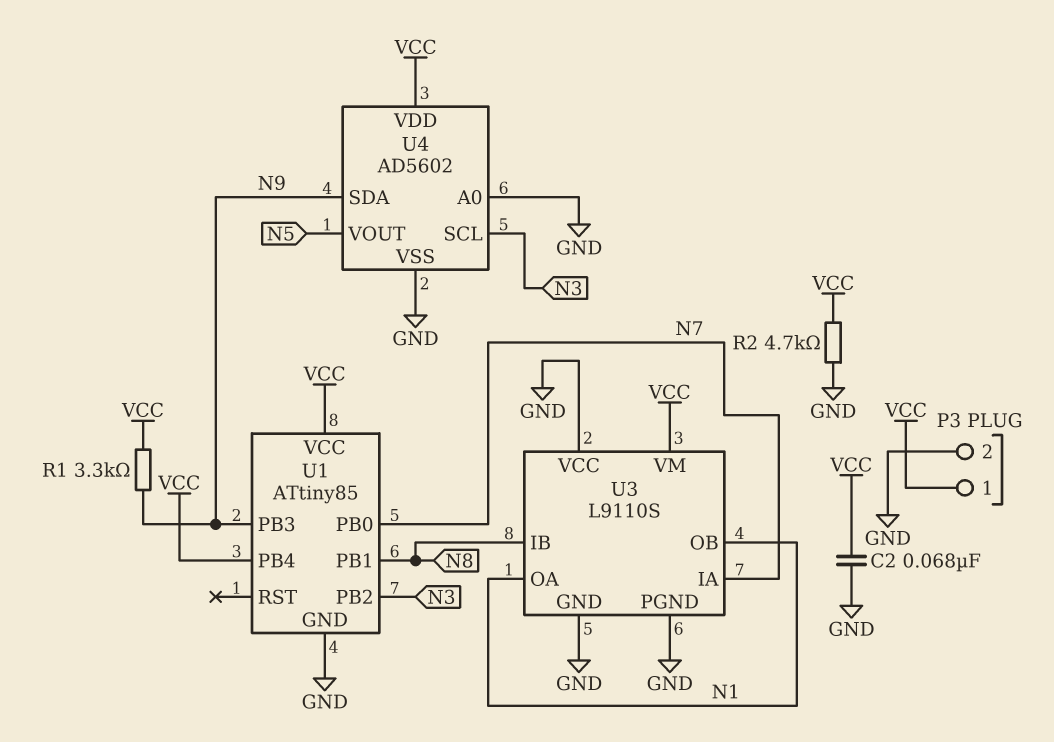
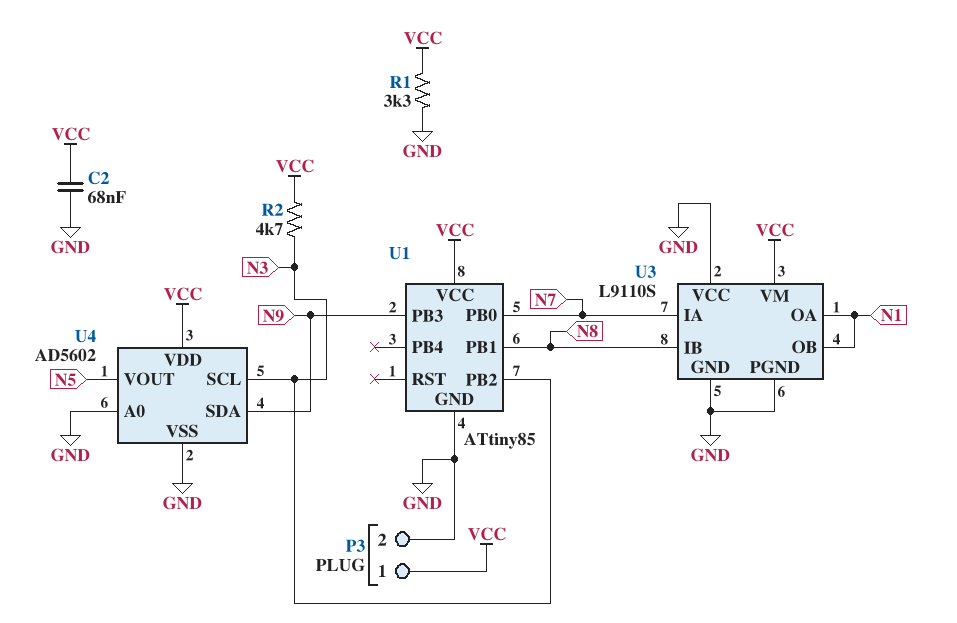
R1: 3.3k (N9, VCC) -> 3.3k (GND, VCC)
R2: 4.7k (GND, VCC) -> 4.7k (N3, VCC)
U1 pin PB4: VCC -> none

